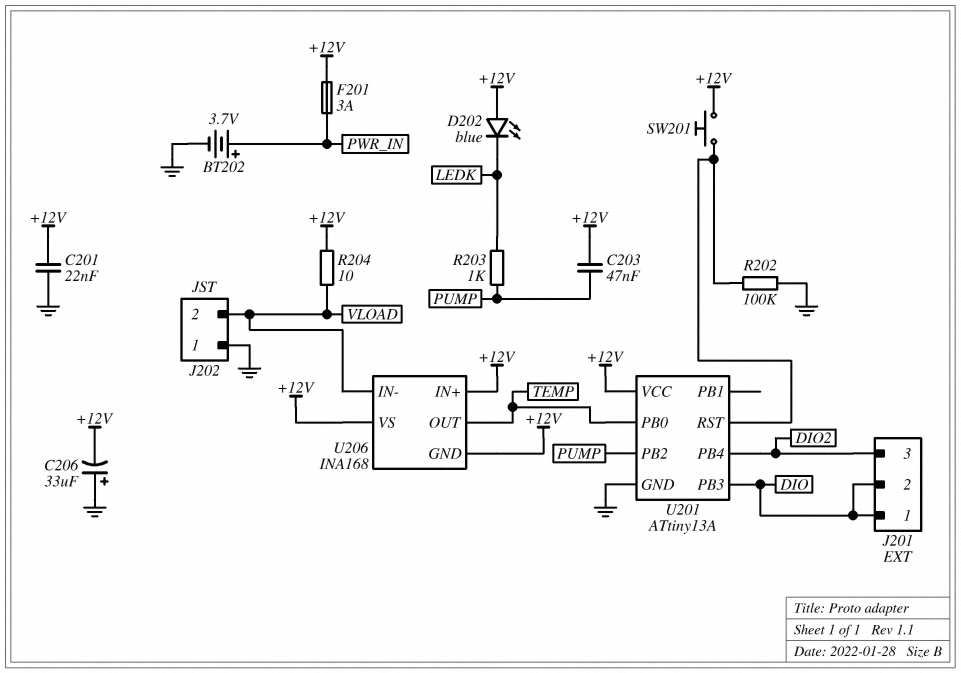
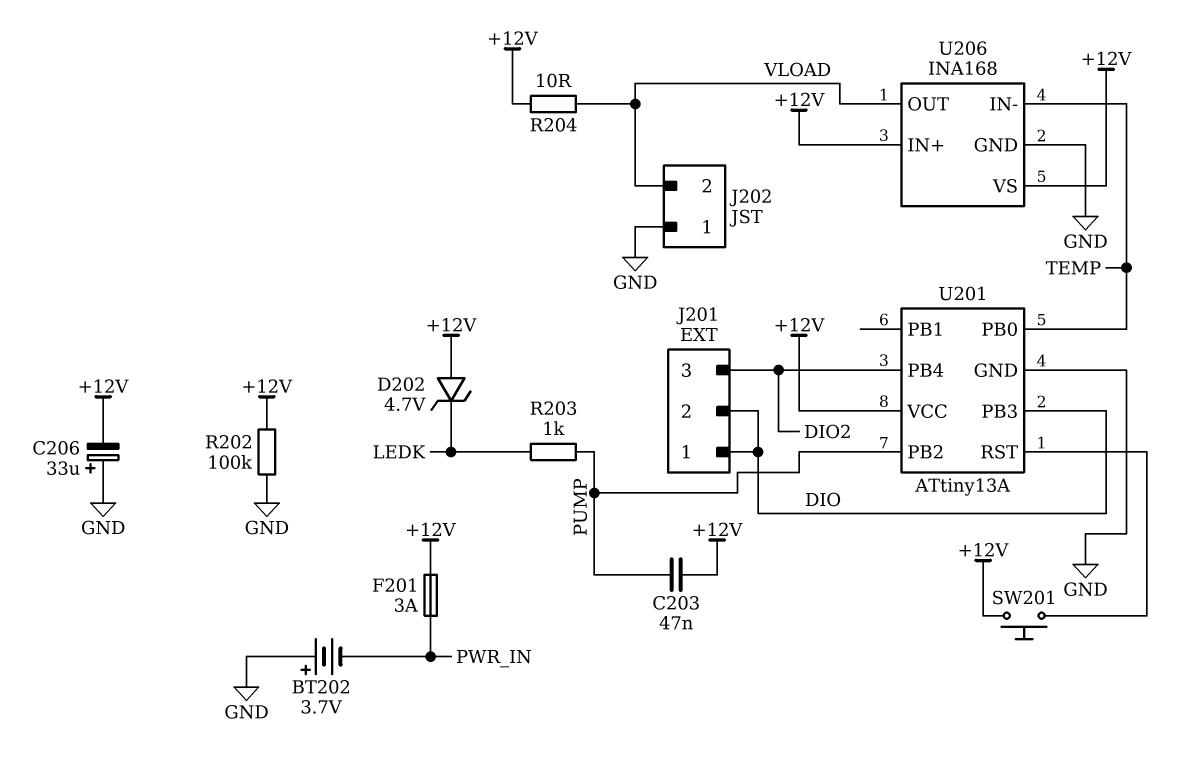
BT202: 3.7V (plus PWR_IN, minus GND) -> 3.7V (plus GND, minus PWR_IN)
C201: 22nF (+12V, GND) -> none
D202: LED blue (A +12V, K LEDK) -> zener 4.7V (A +12V, K LEDK)
R202: 100k (GND, U201/RST) -> 100k (+12V, GND)
U206 pin GND: +12V -> GND
U206 pin IN-: VLOAD -> TEMP
U206 pin OUT: TEMP -> VLOAD

